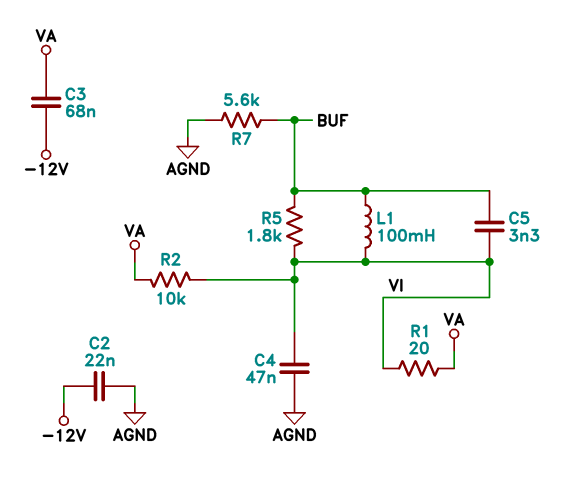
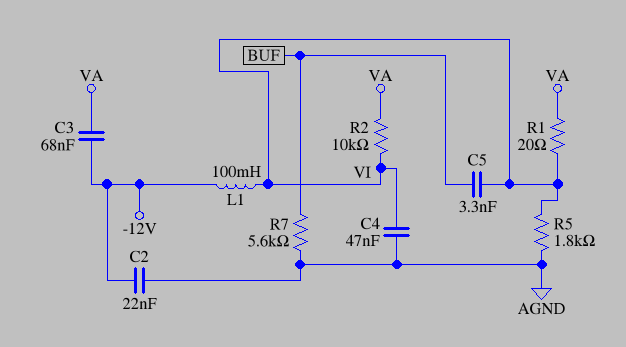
L1: 100mH (BUF, VI) -> 100mH (-12V, VI)
R5: 1.8k (BUF, VI) -> 1.8k (AGND, VI)

